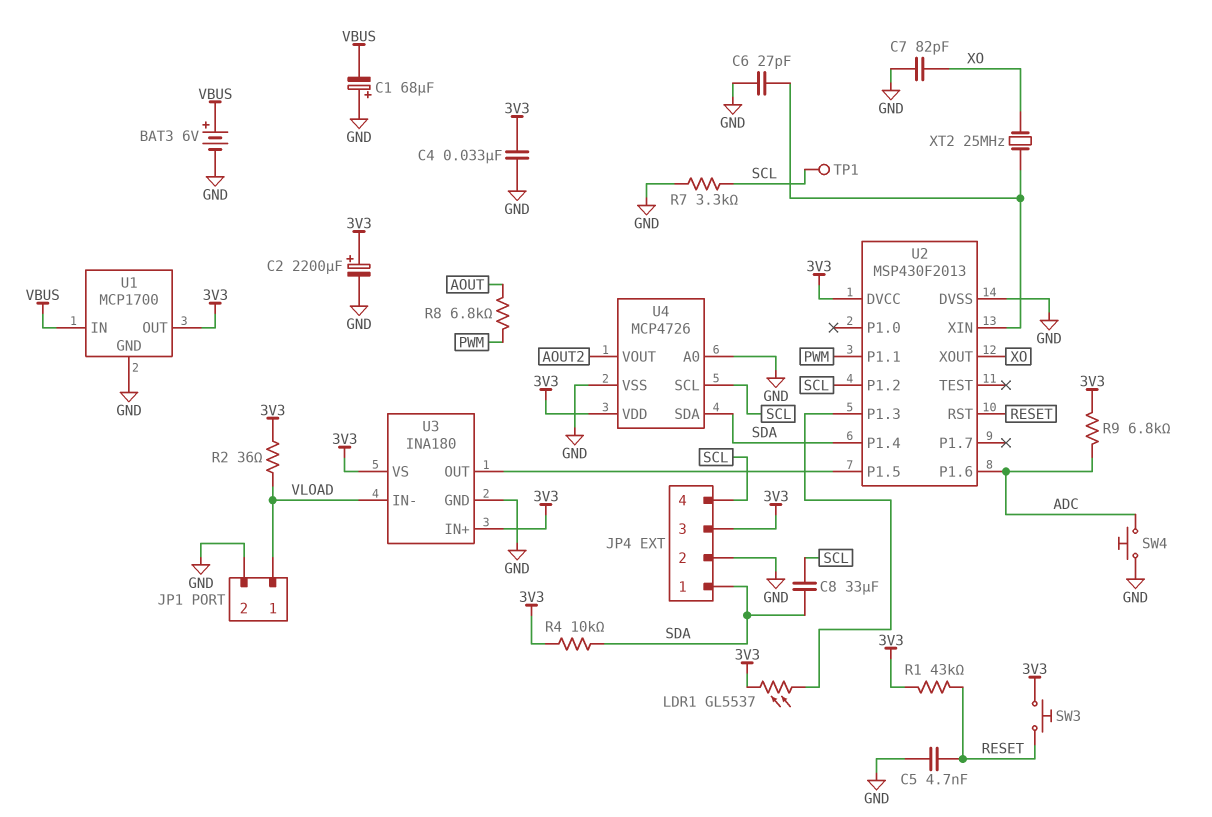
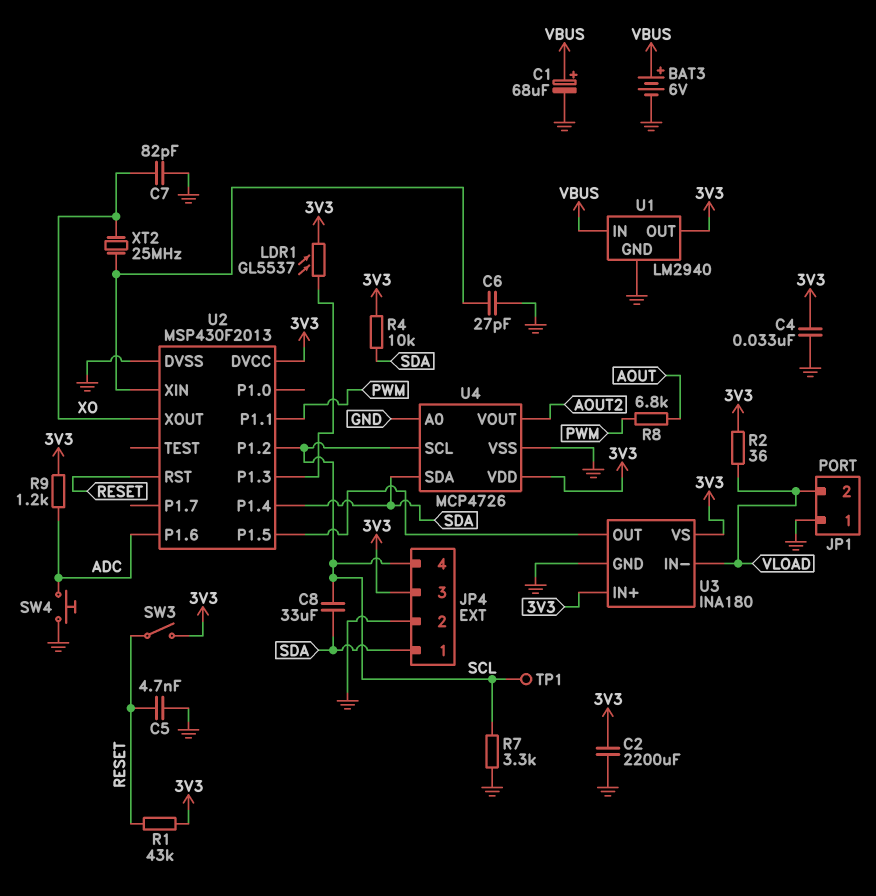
C1: 68uF (plus GND, minus VBUS) -> 68uF (plus VBUS, minus GND)
C2: 2200uF (plus 3V3, minus GND) -> 2200uF (3V3, GND)
JP1 pin 1: VLOAD -> GND
JP1 pin 2: GND -> VLOAD
R9: 6.8k (3V3, ADC) -> 1.2k (3V3, ADC)
SW3: button (3V3, RESET) -> switch (3V3, RESET)
U1: MCP1700 -> LM2940

